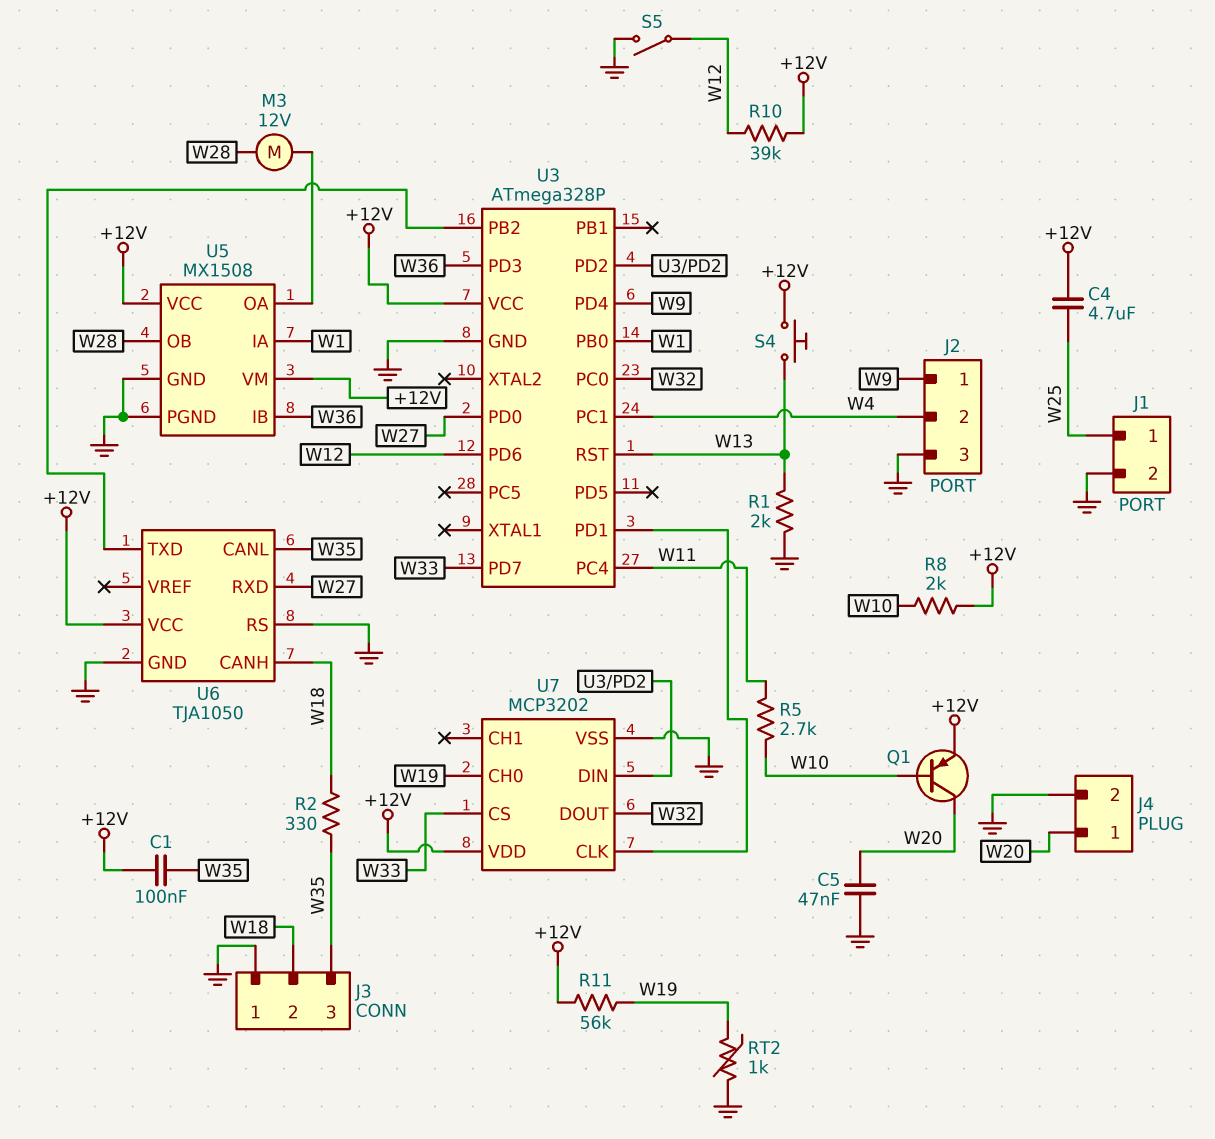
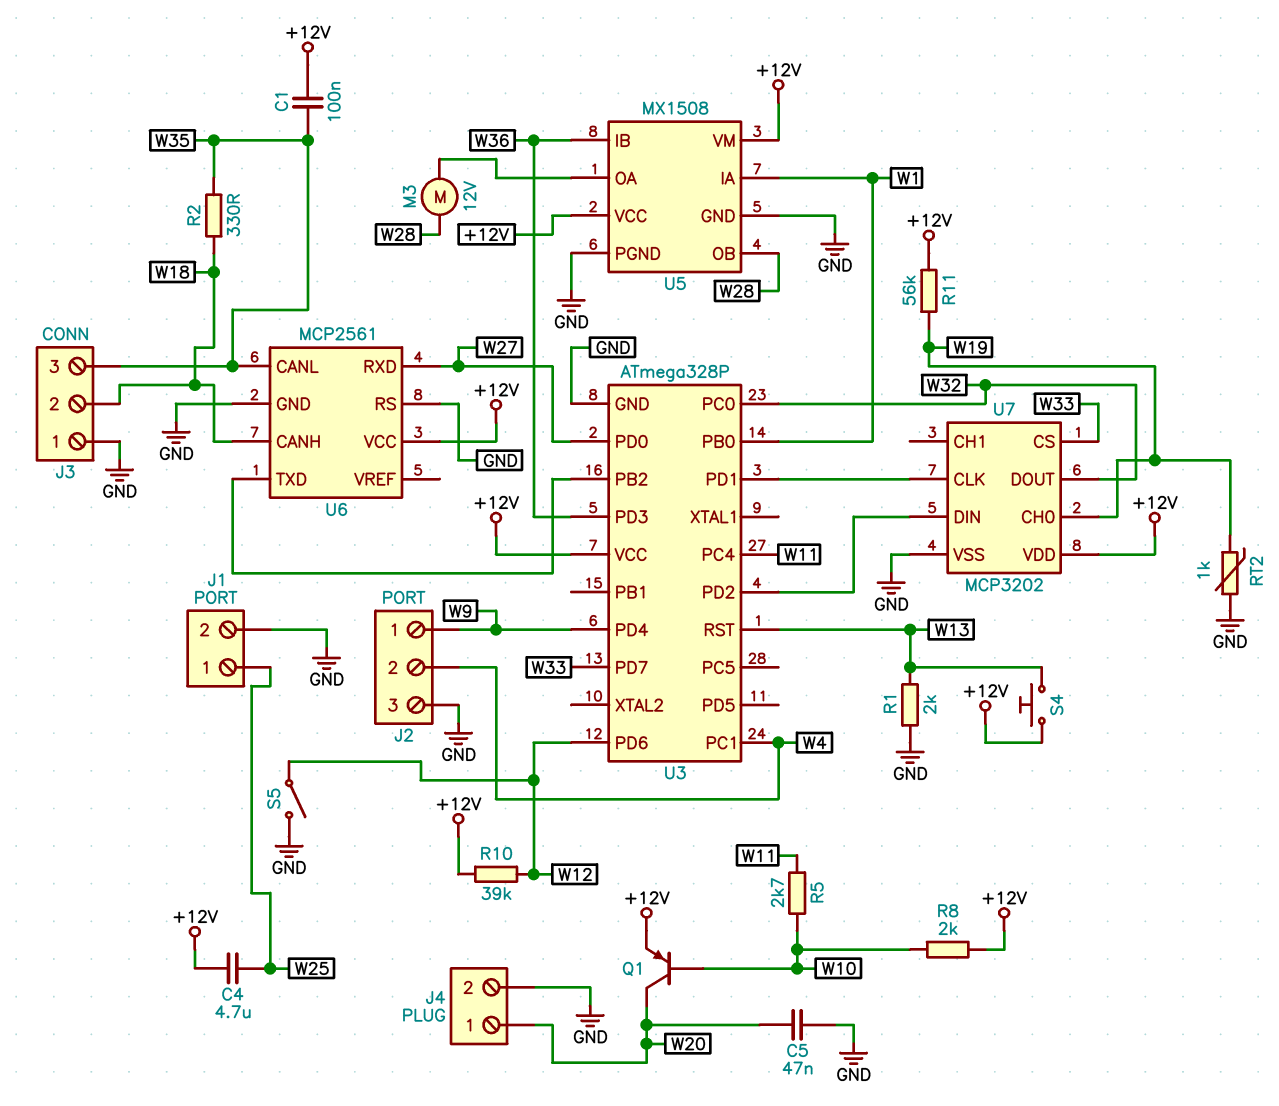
U6: TJA1050 -> MCP2561

